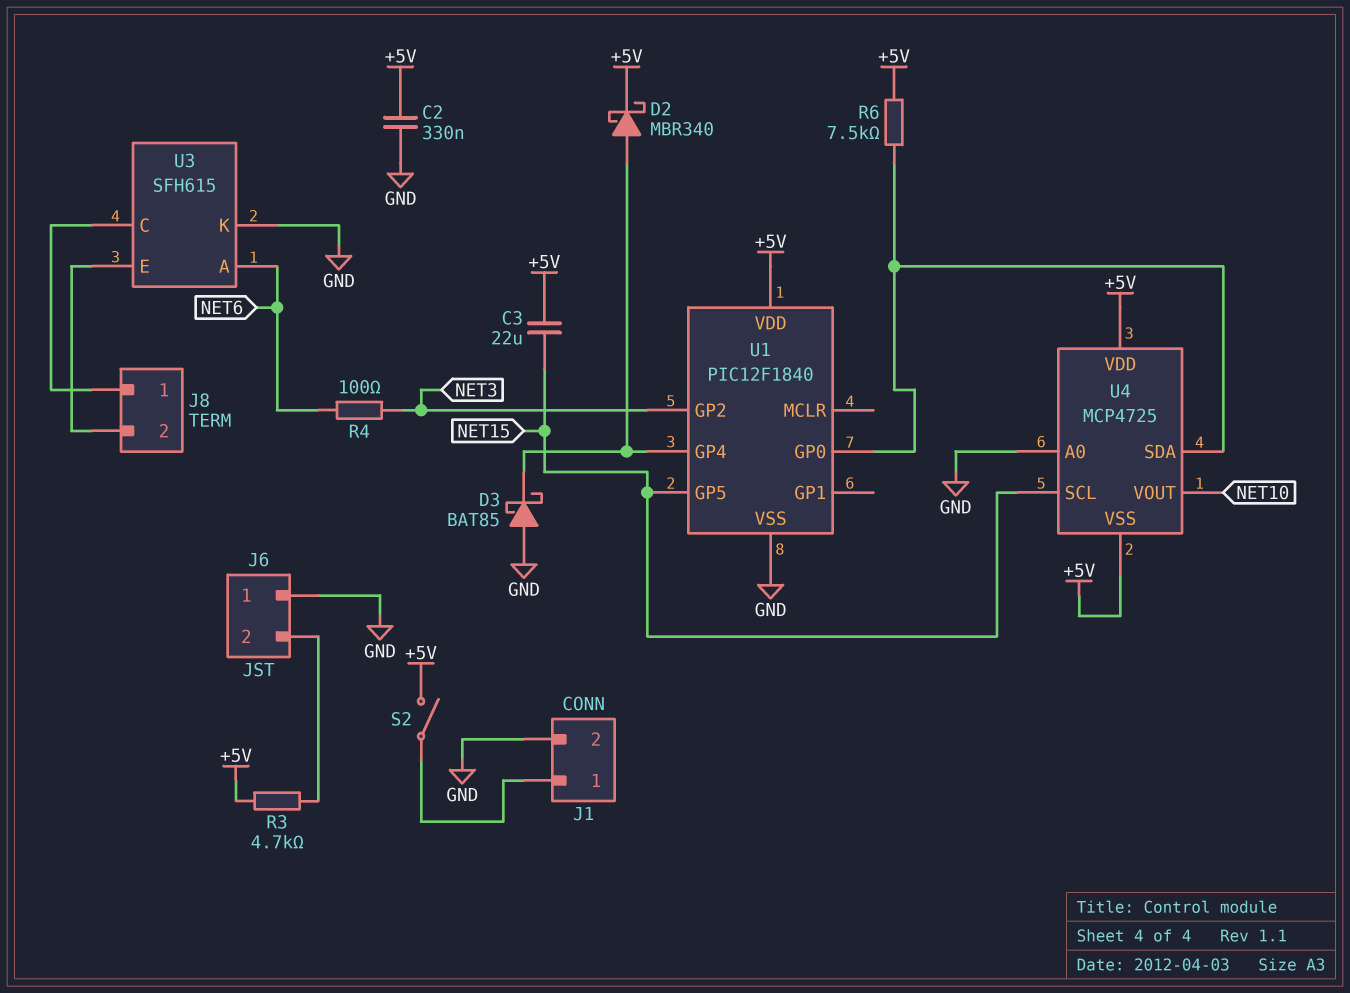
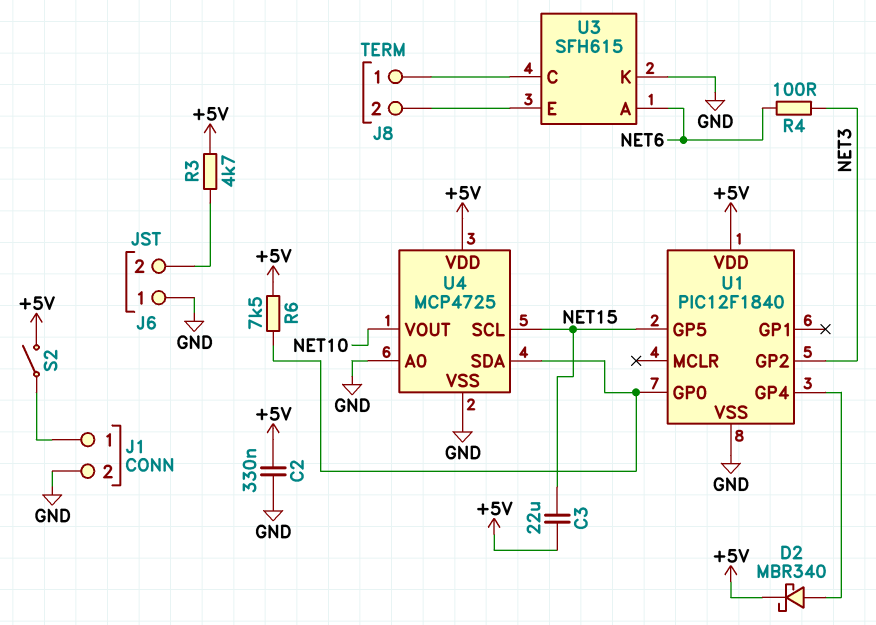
D3: schottky BAT85 (A GND, K U1/GP4) -> none
U4 pin VSS: +5V -> GND

